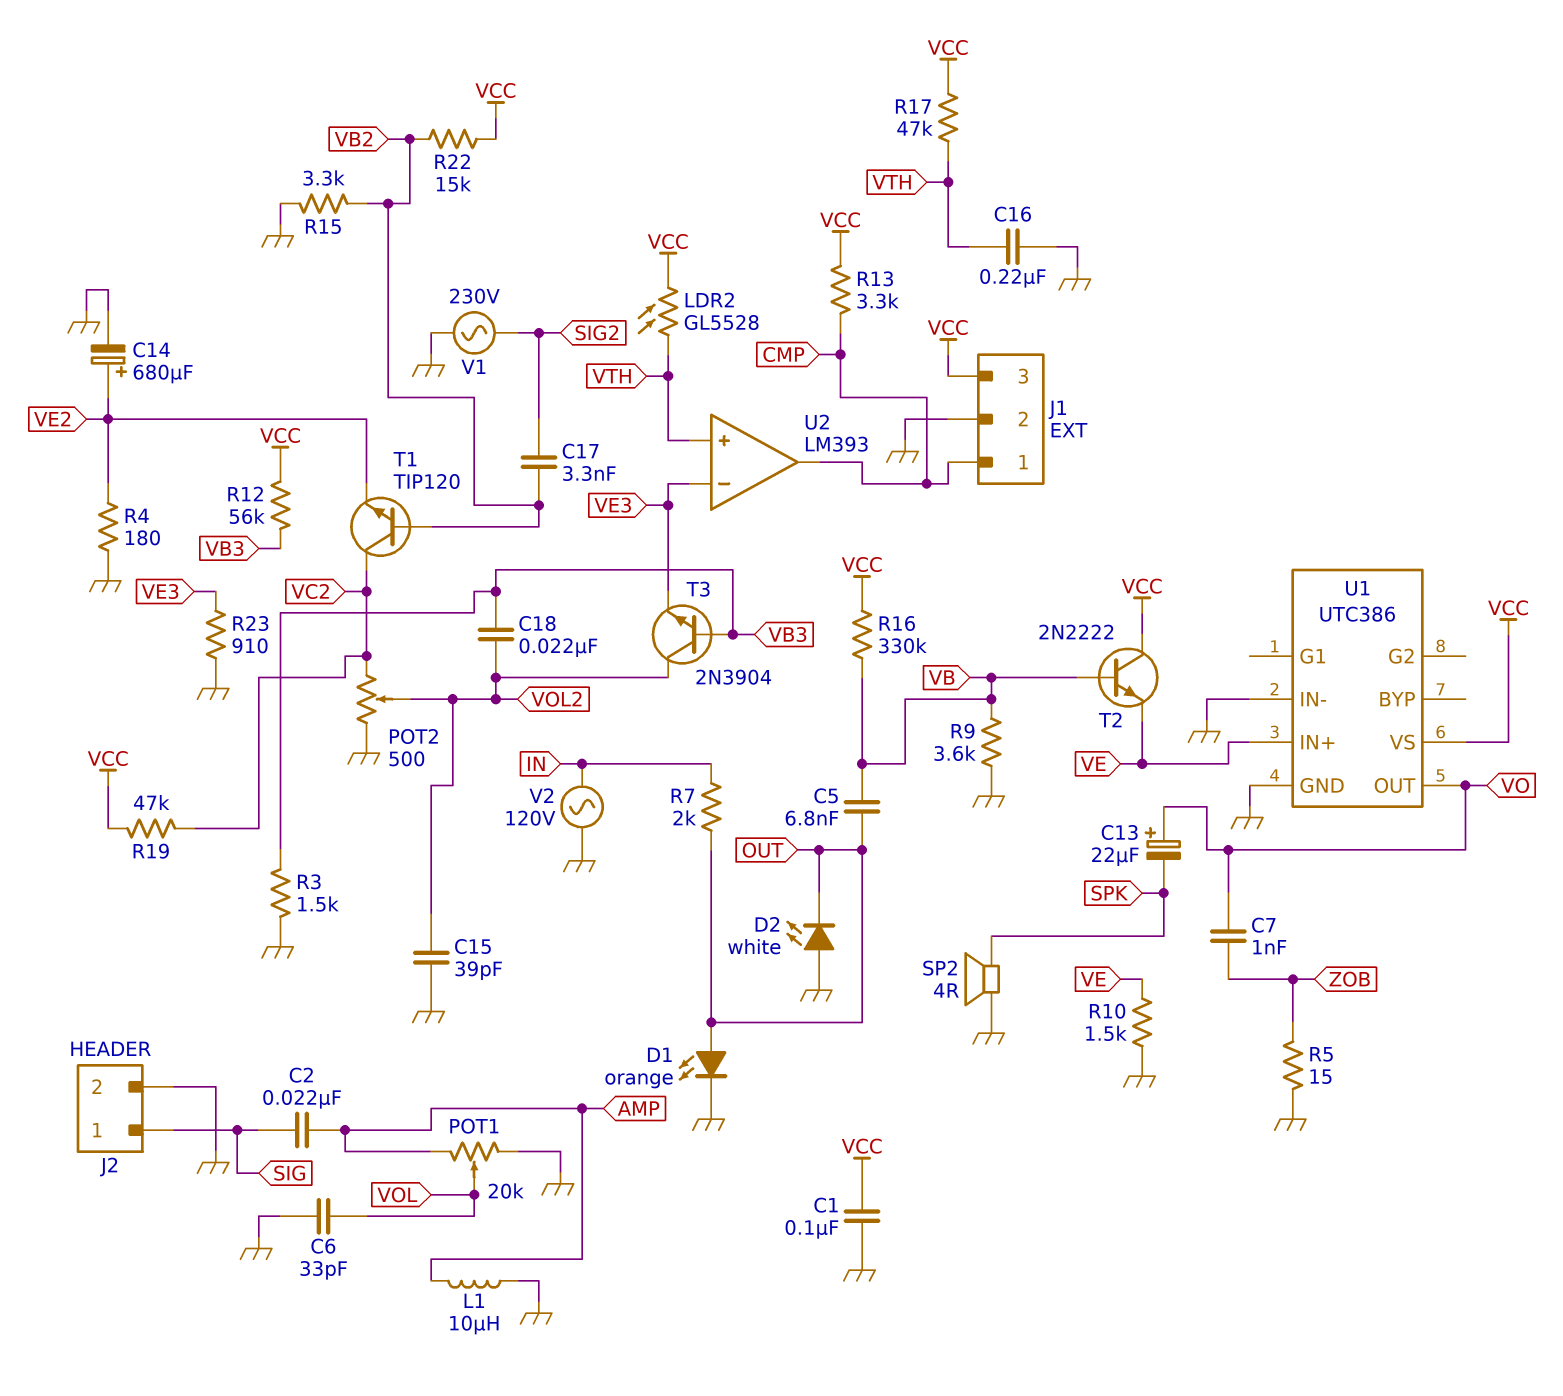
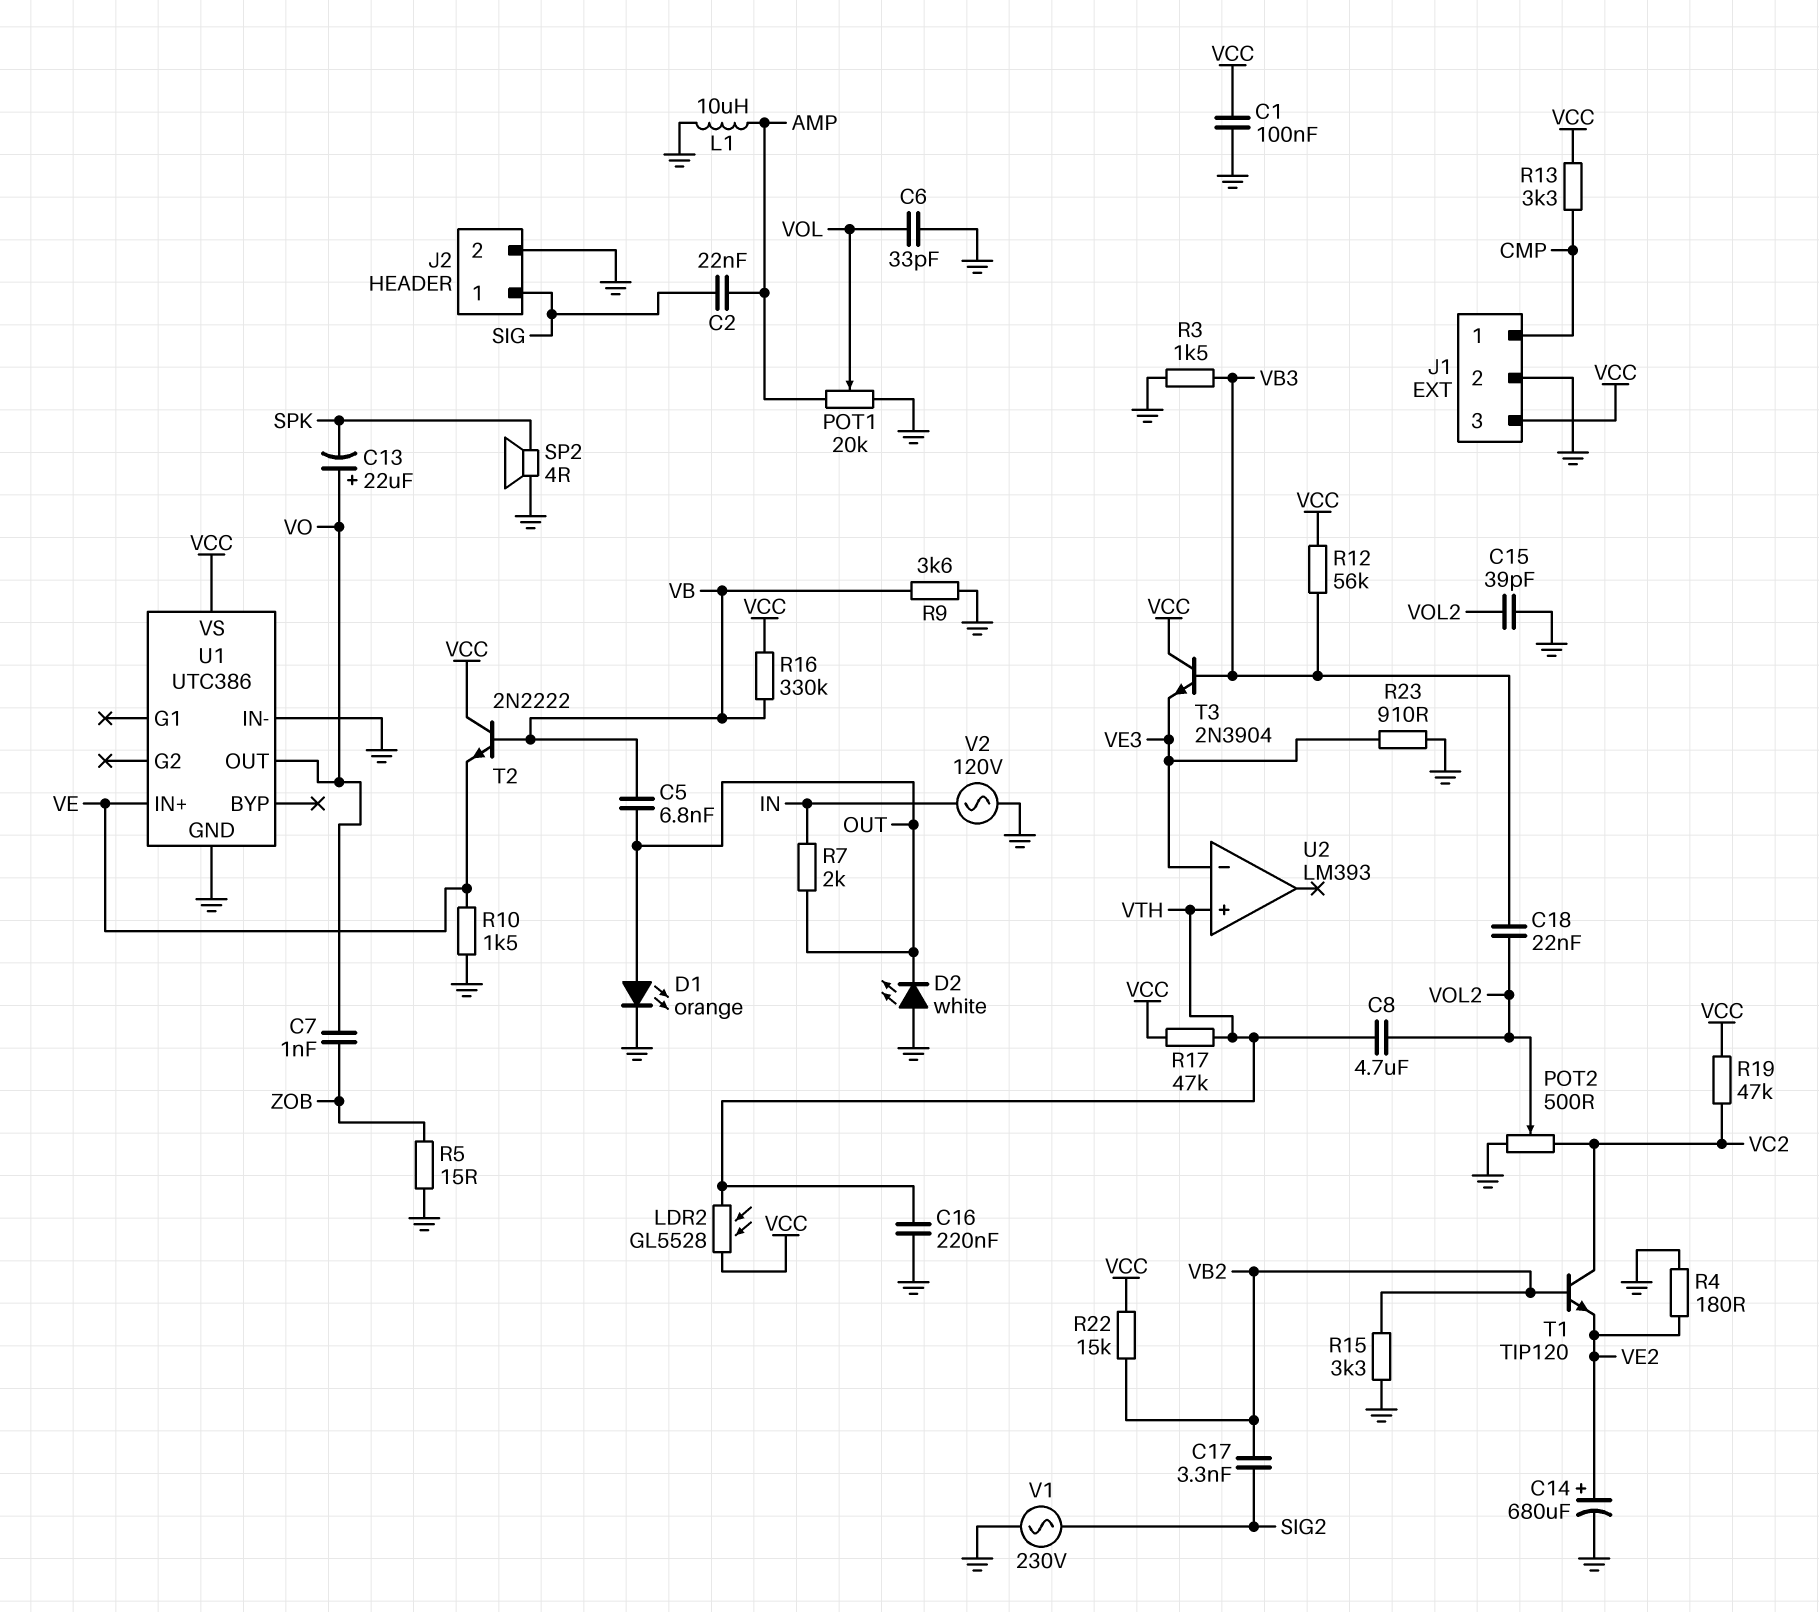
C8: none -> 4.7uF (VOL2, VTH)
T3: NPN 2N3904 (B VB3, C VOL2, E VE3) -> NPN 2N3904 (B VB3, C VCC, E VE3)
U2 pin out: CMP -> none

